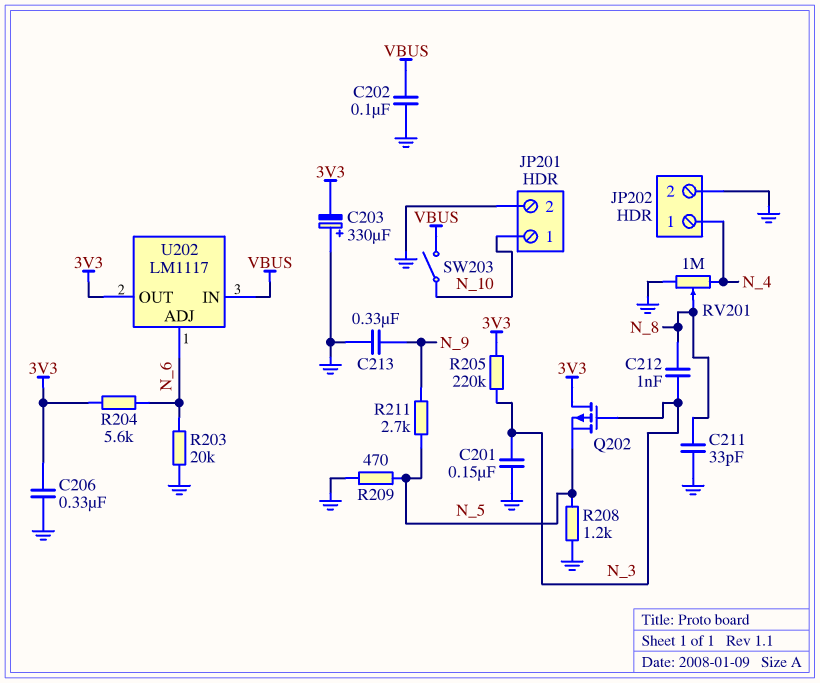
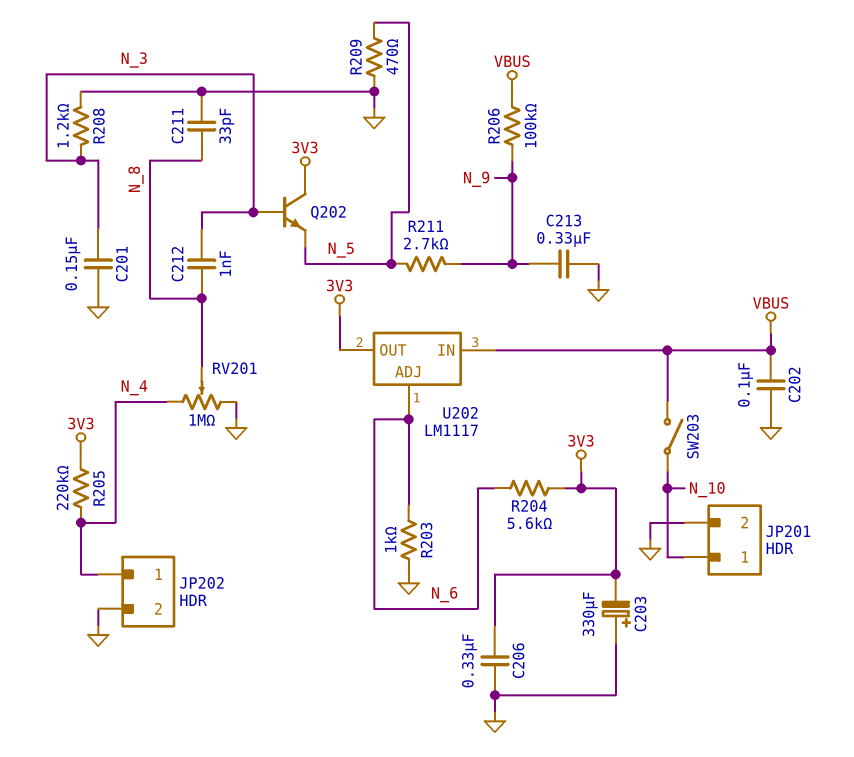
Q202: PMOS (G N_3, D 3V3, S N_5) -> NPN (B N_3, C 3V3, E N_5)
R203: 20k (GND, N_6) -> 1k (GND, N_6)
R205: 220k (3V3, N_3) -> 220k (3V3, N_4)
R206: none -> 100k (N_9, VBUS)
R208: 1.2k (GND, N_5) -> 1.2k (GND, N_3)

